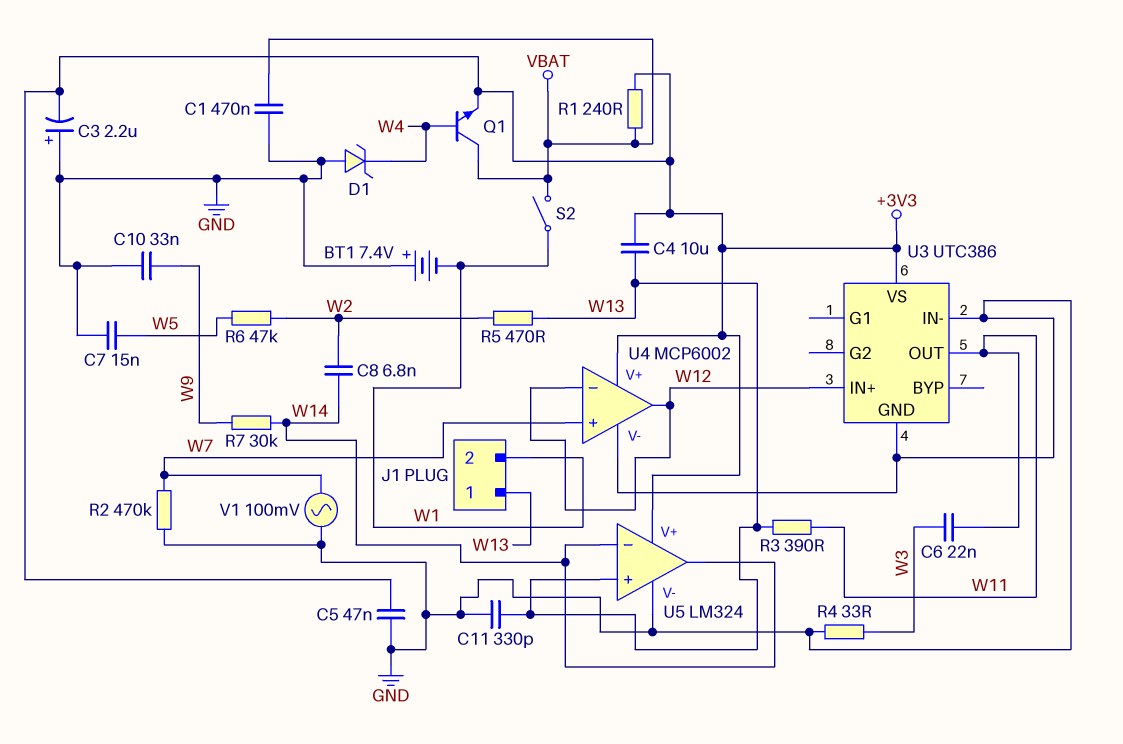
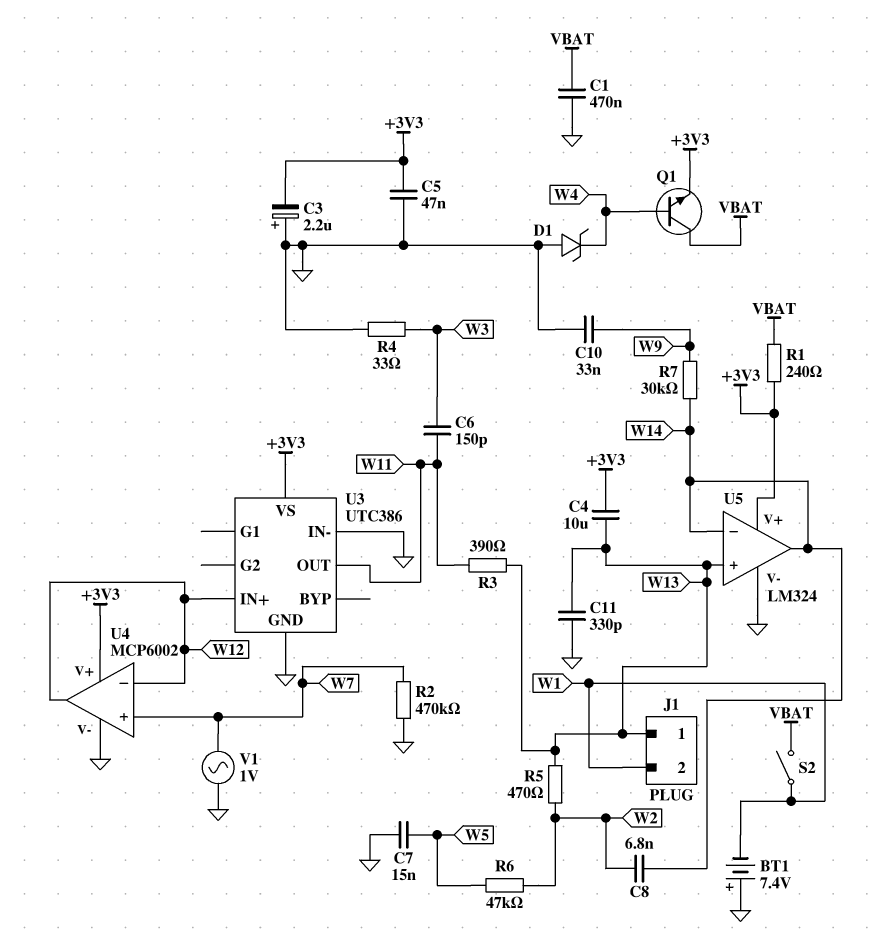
C6: 22nF (W3, W11) -> 150pF (W3, W11)
V1: AC 100mV (GND, W7) -> AC 1V (GND, W7)

